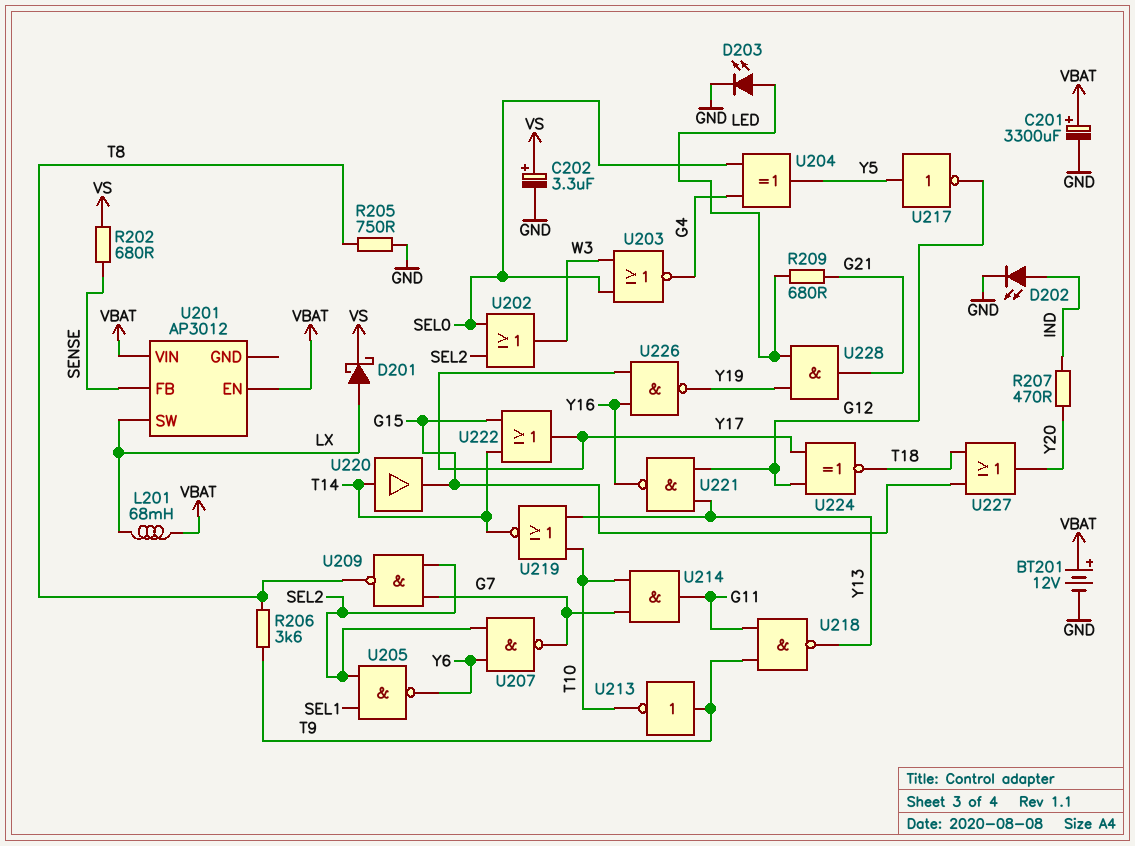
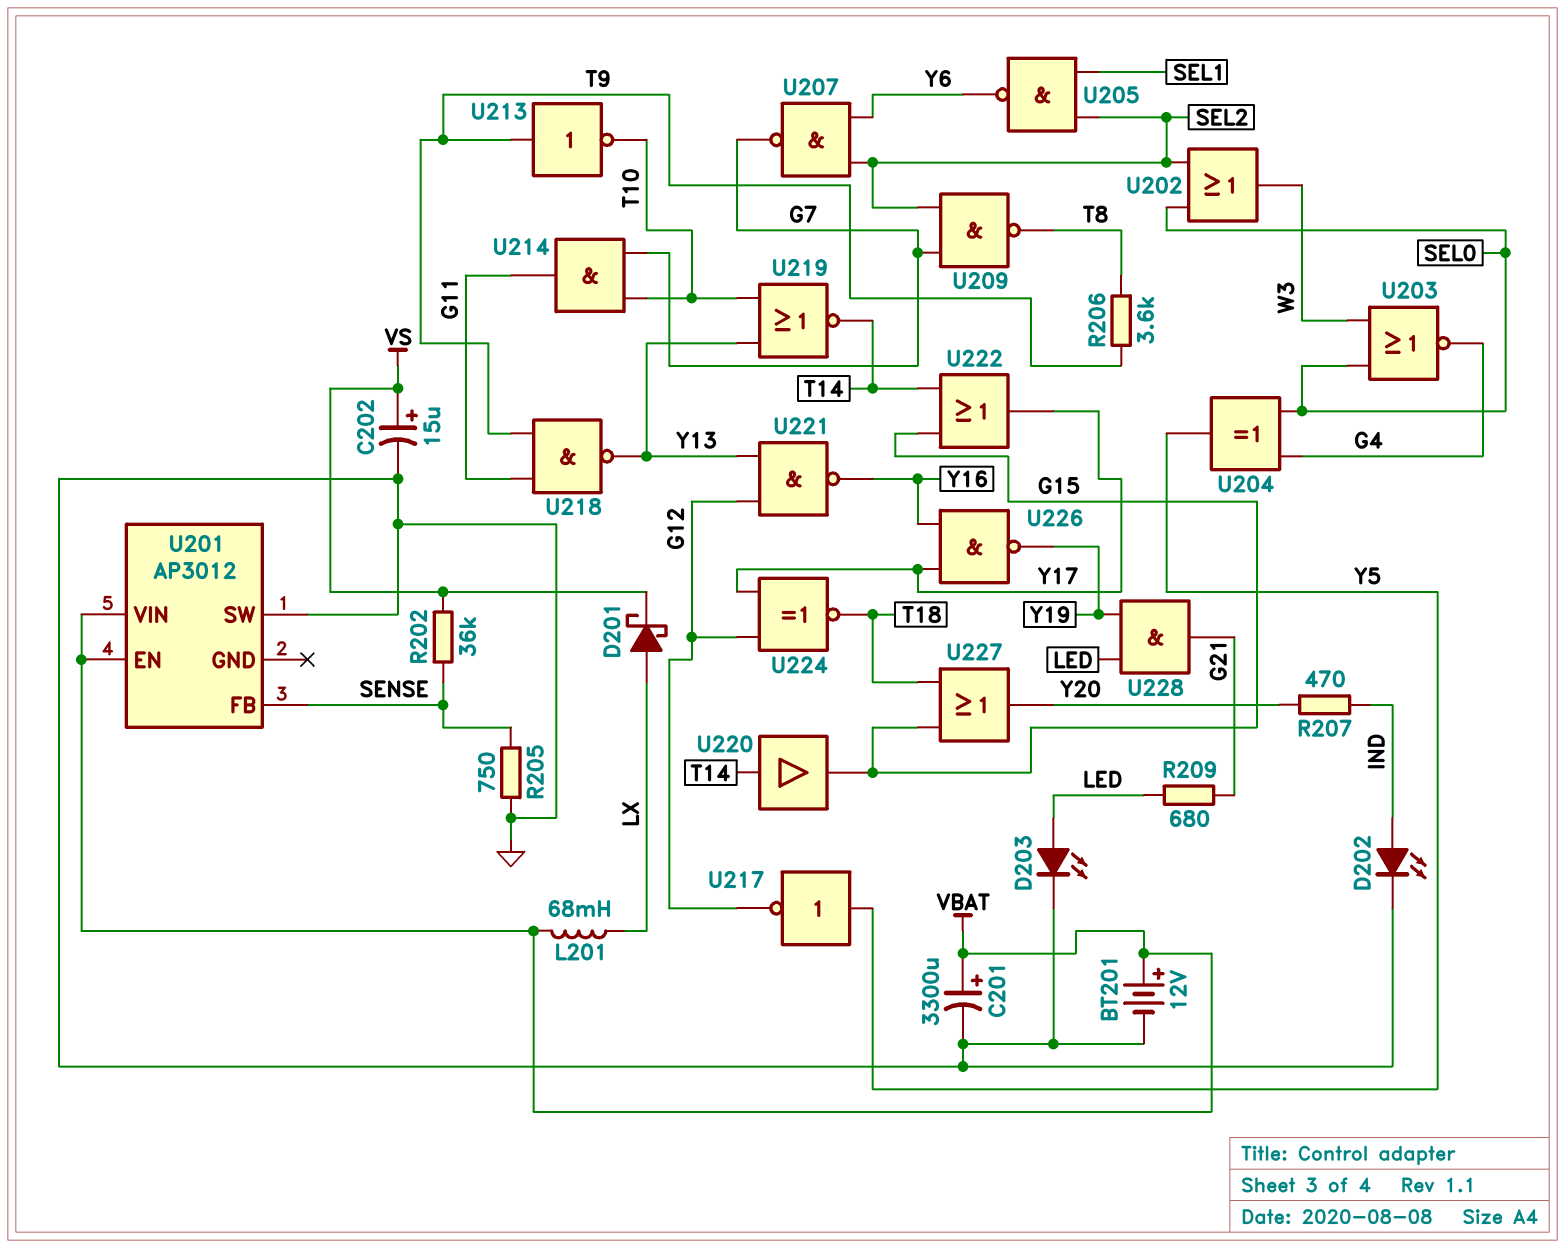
C202: 3.3uF (plus VS, minus GND) -> 15uF (plus VS, minus GND)
R202: 680 (SENSE, VS) -> 36k (SENSE, VS)
R205: 750 (GND, T8) -> 750 (GND, SENSE)
U201 pin SW: LX -> GND

